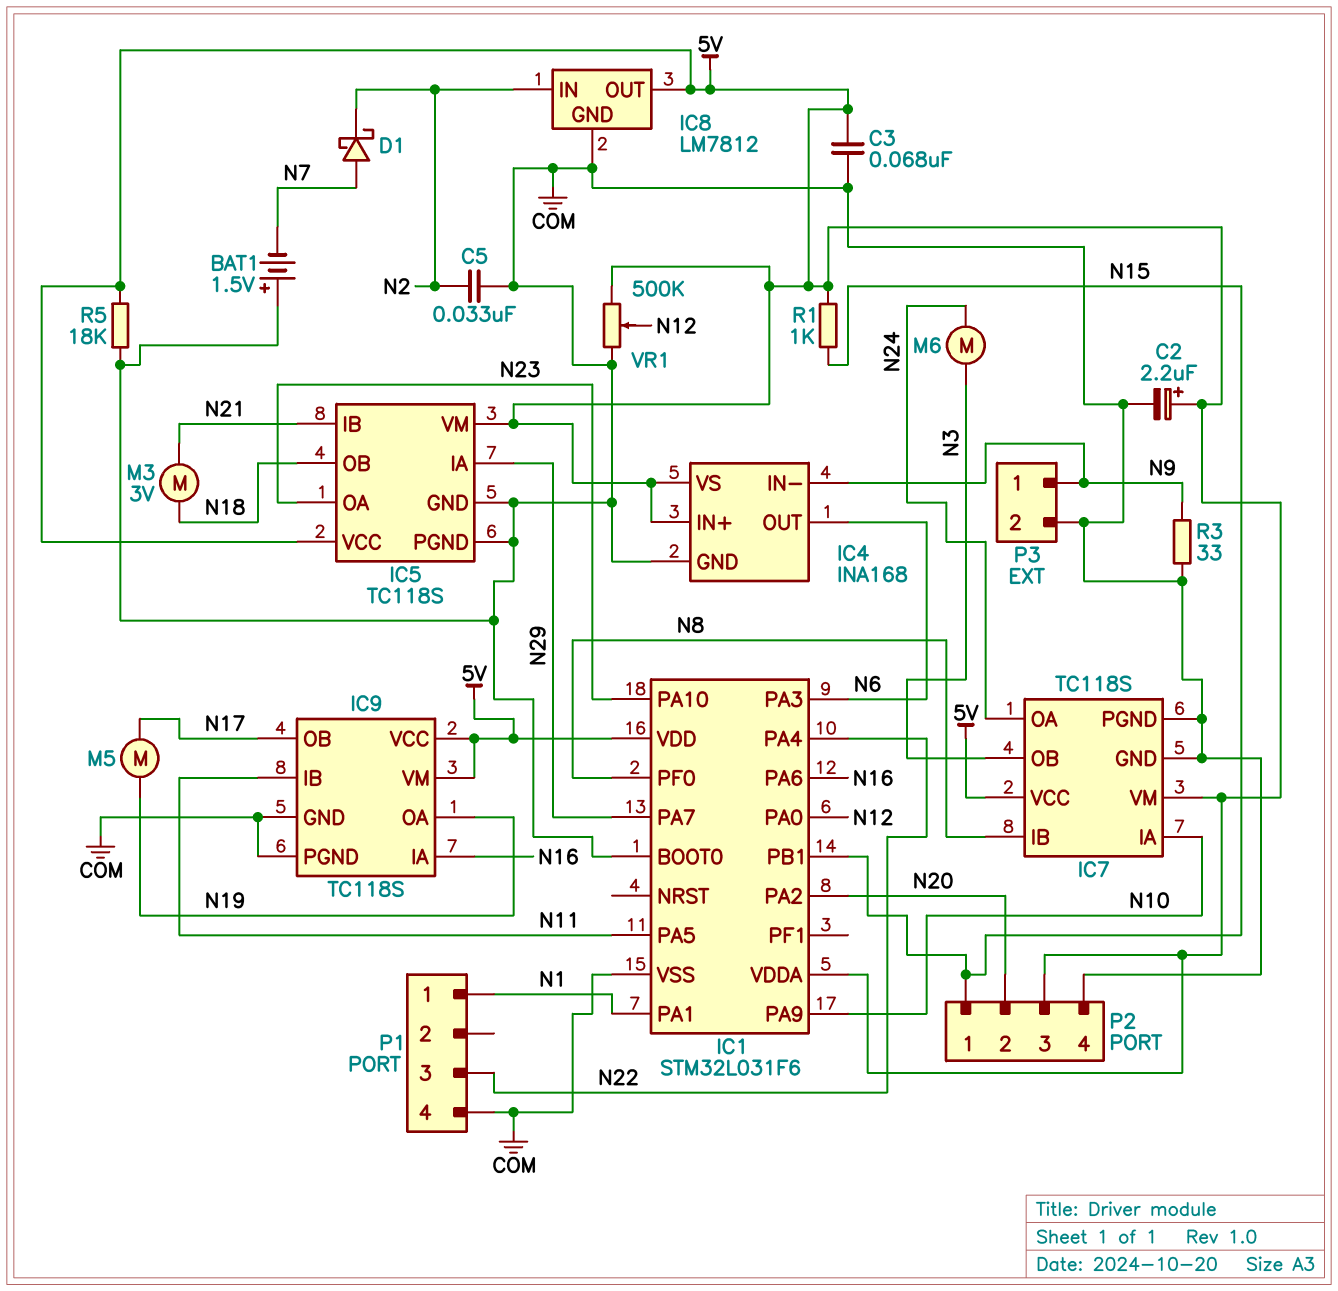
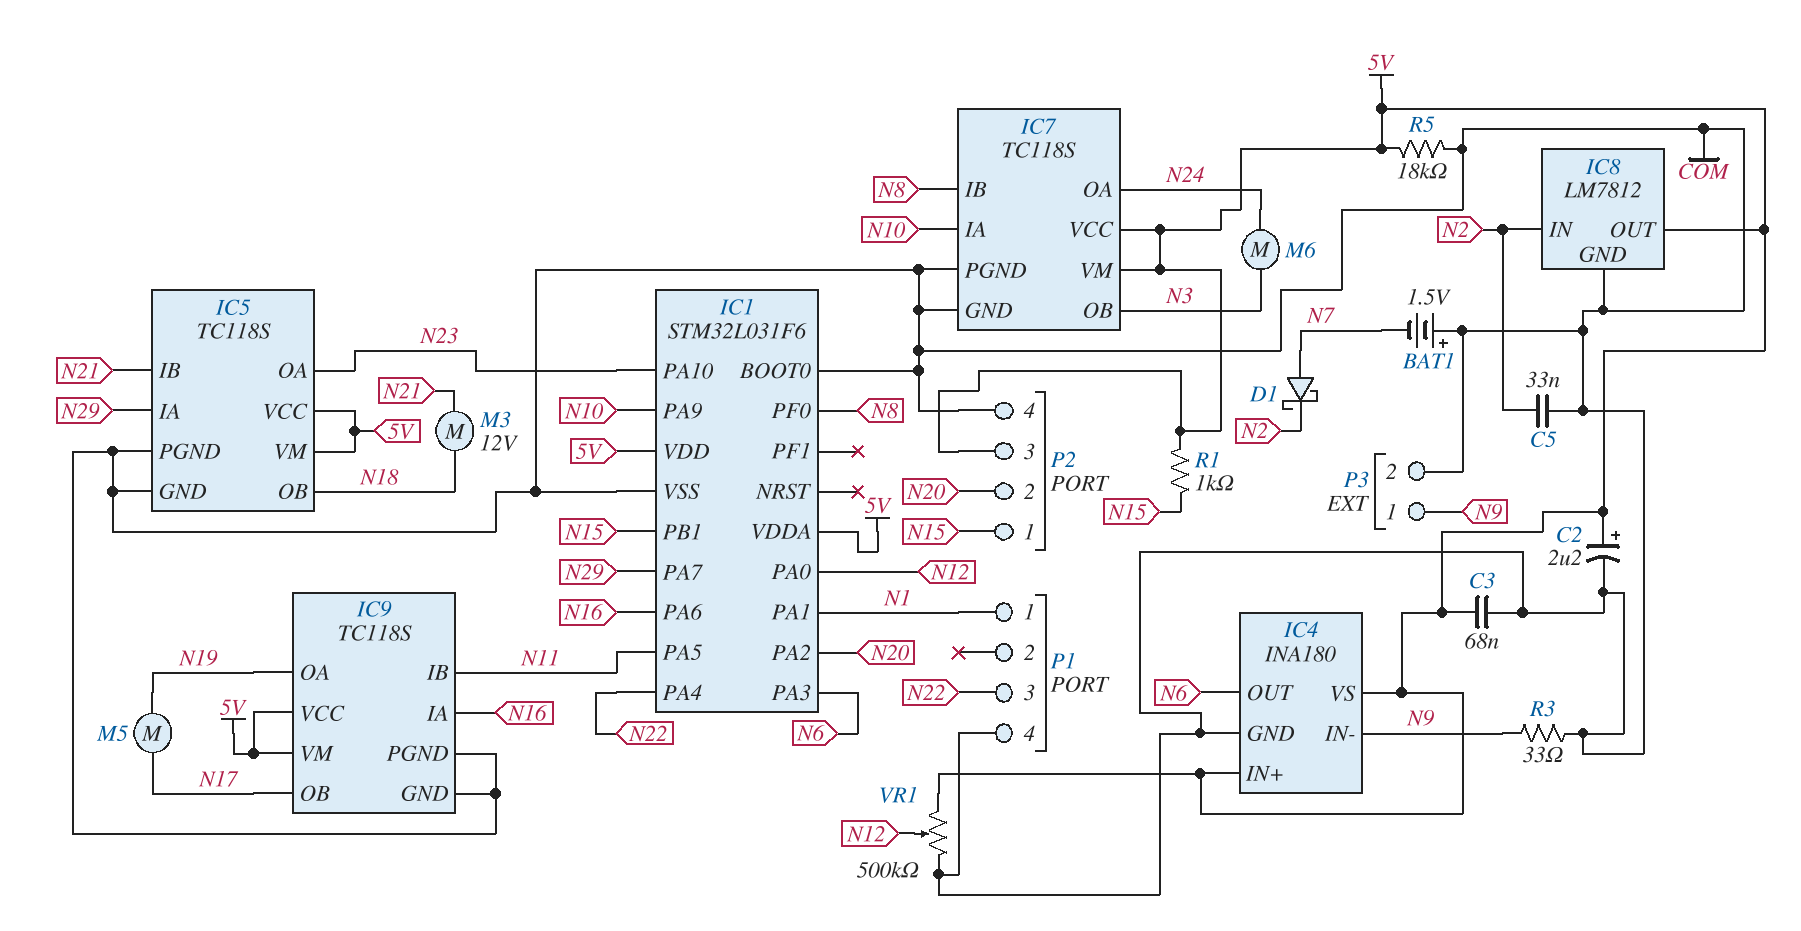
IC4: INA168 -> INA180
M3: motor 3V (N18, N21) -> motor 12V (N18, N21)

